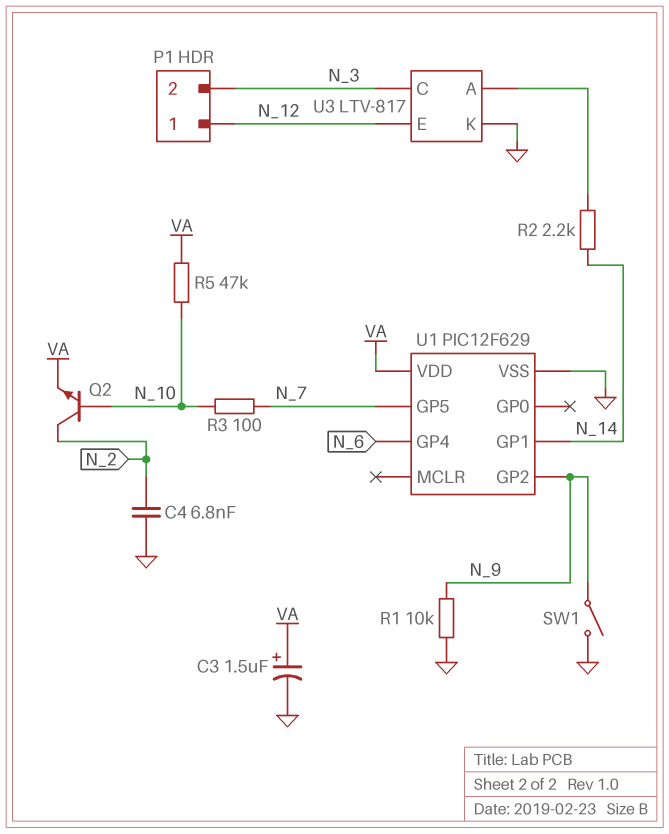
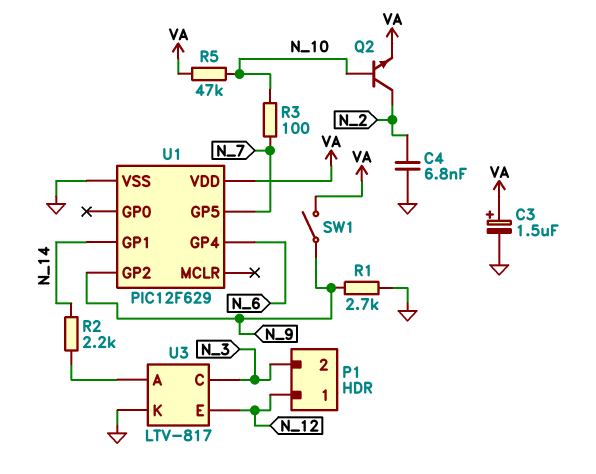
R1: 10k (GND, N_9) -> 2.7k (GND, N_9)
SW1: switch (GND, N_9) -> switch (N_9, VA)

